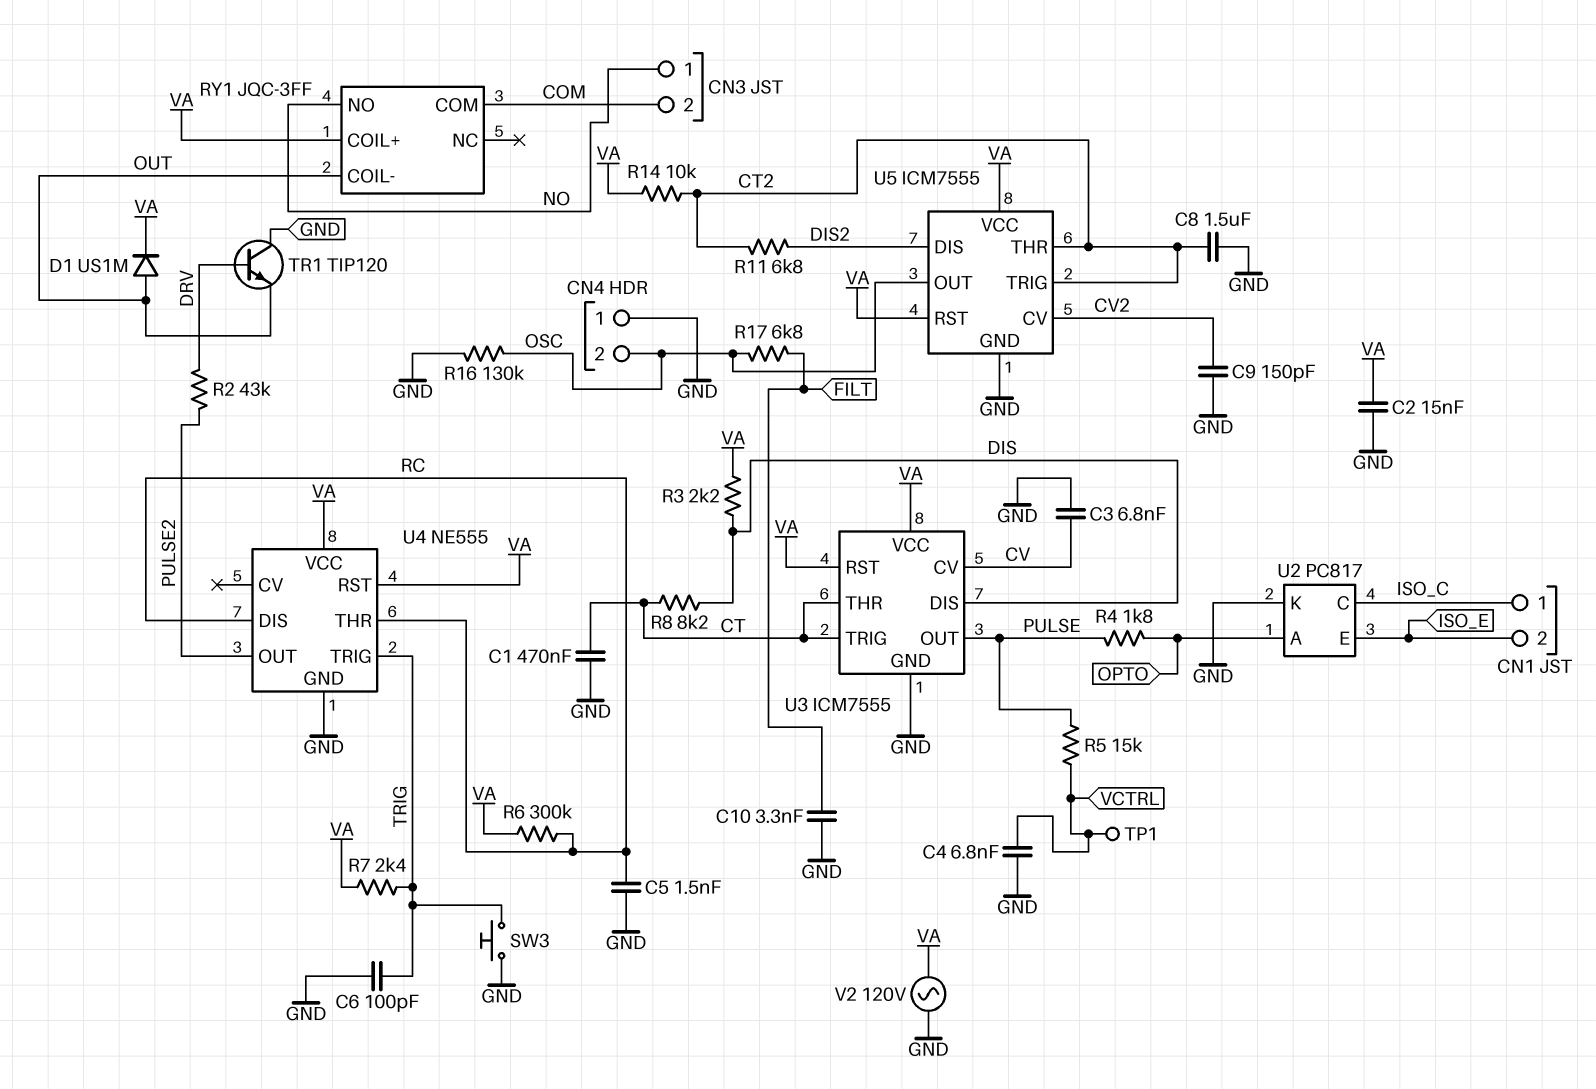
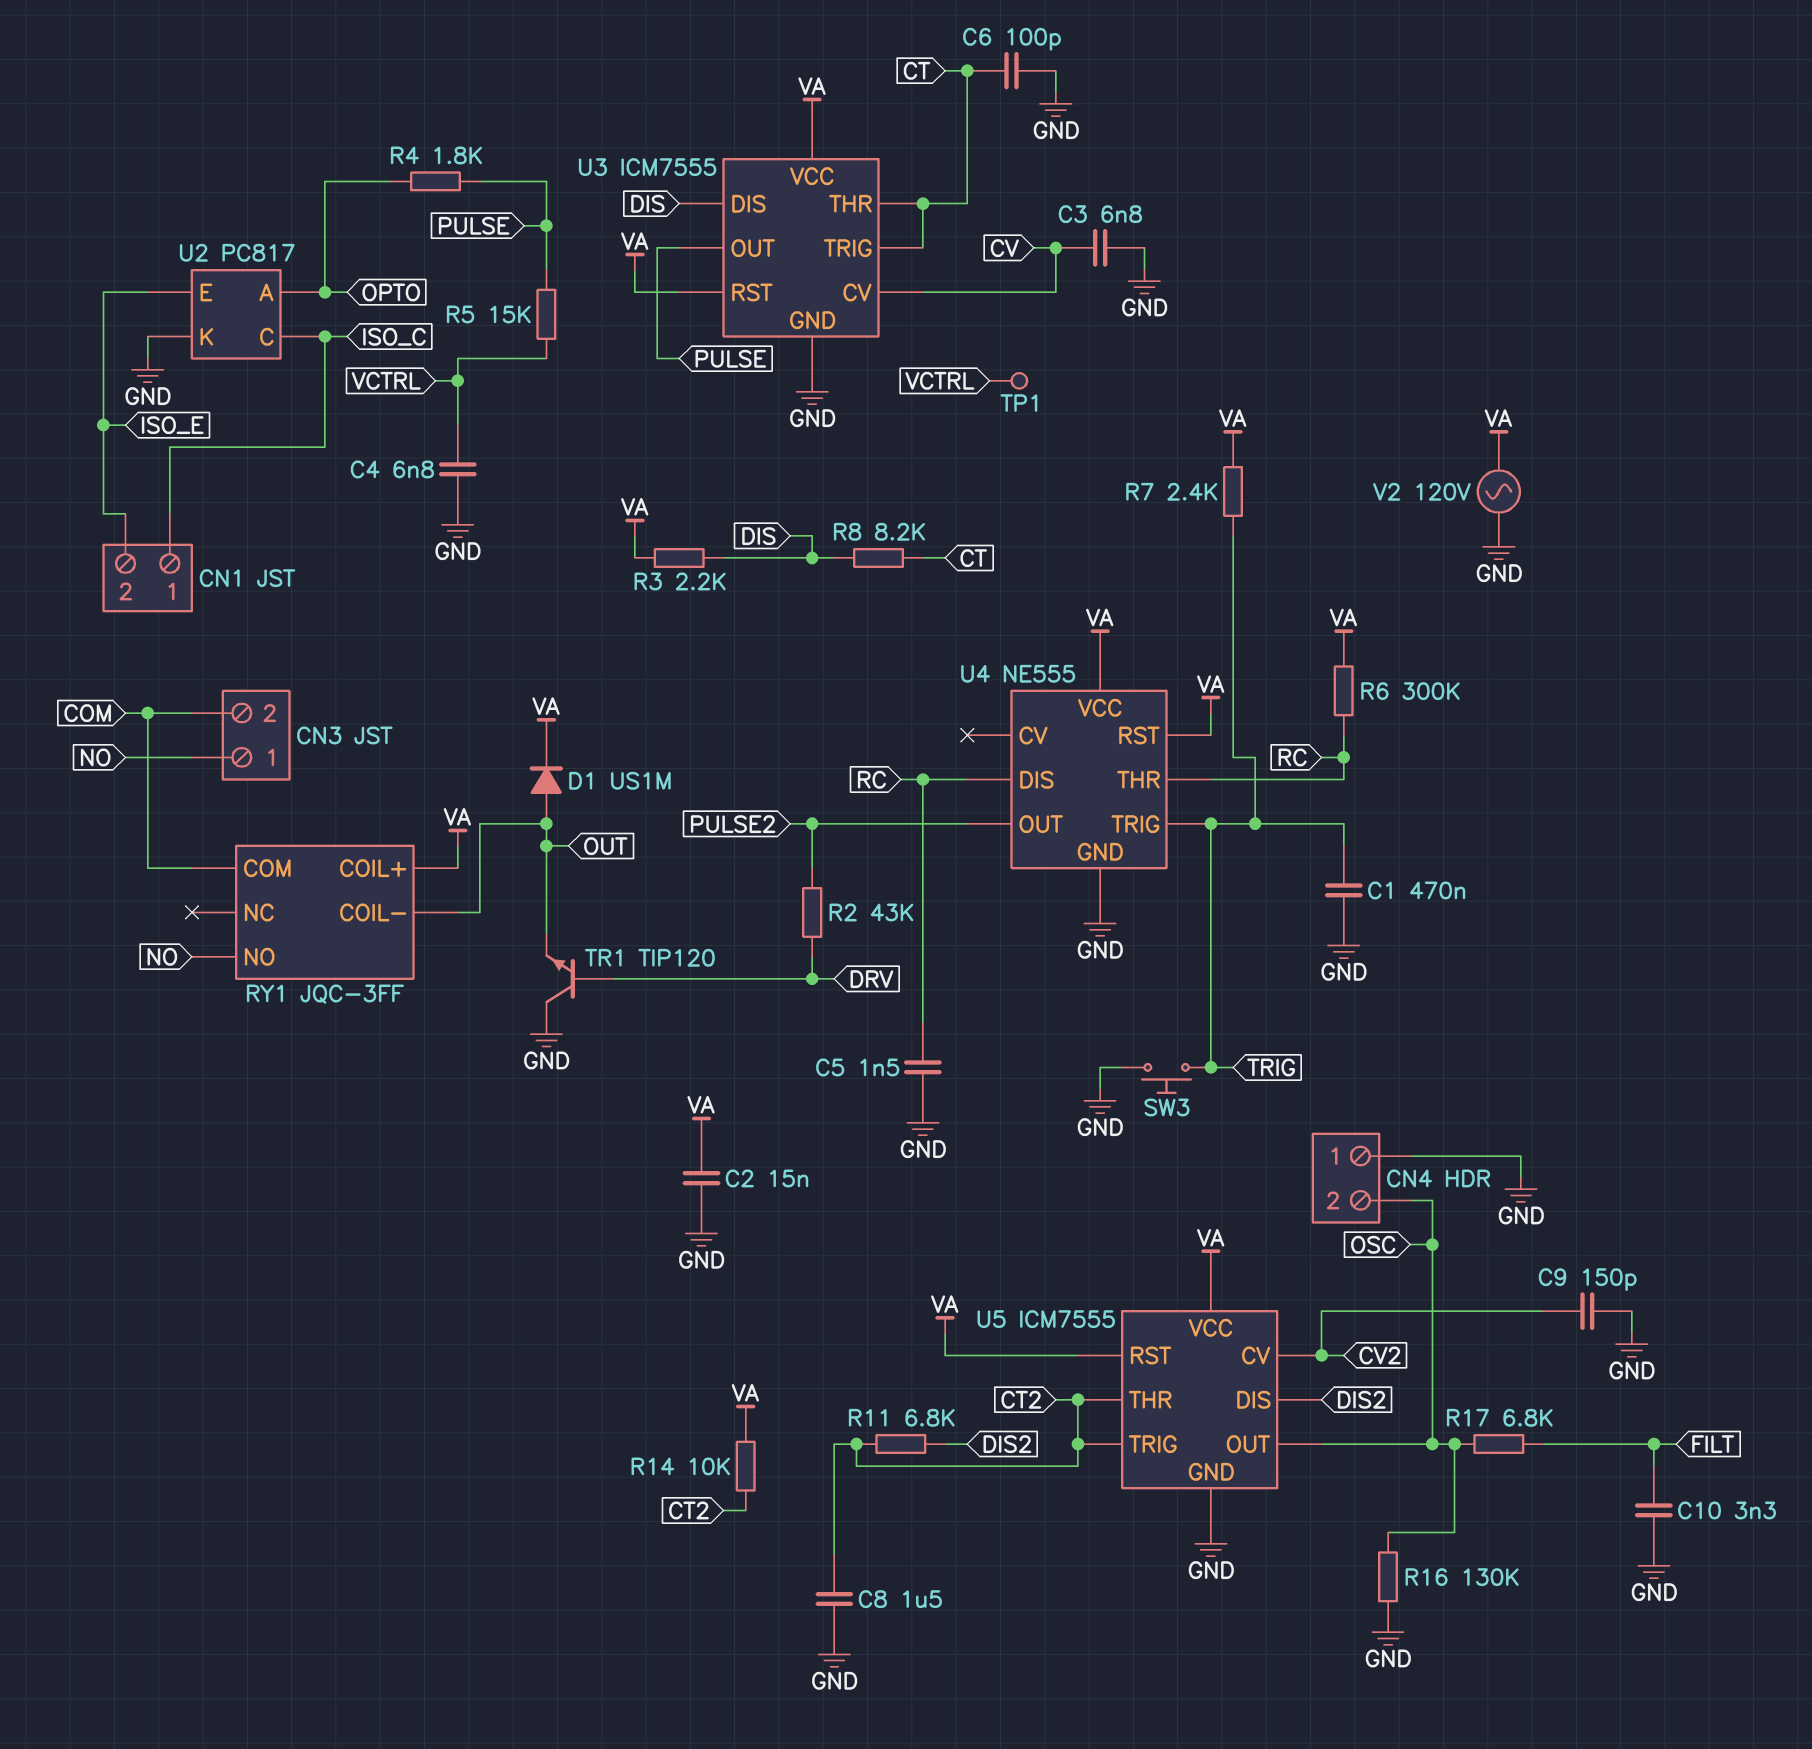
C1: 470nF (CT, GND) -> 470nF (GND, TRIG)
C6: 100pF (GND, TRIG) -> 100pF (CT, GND)

